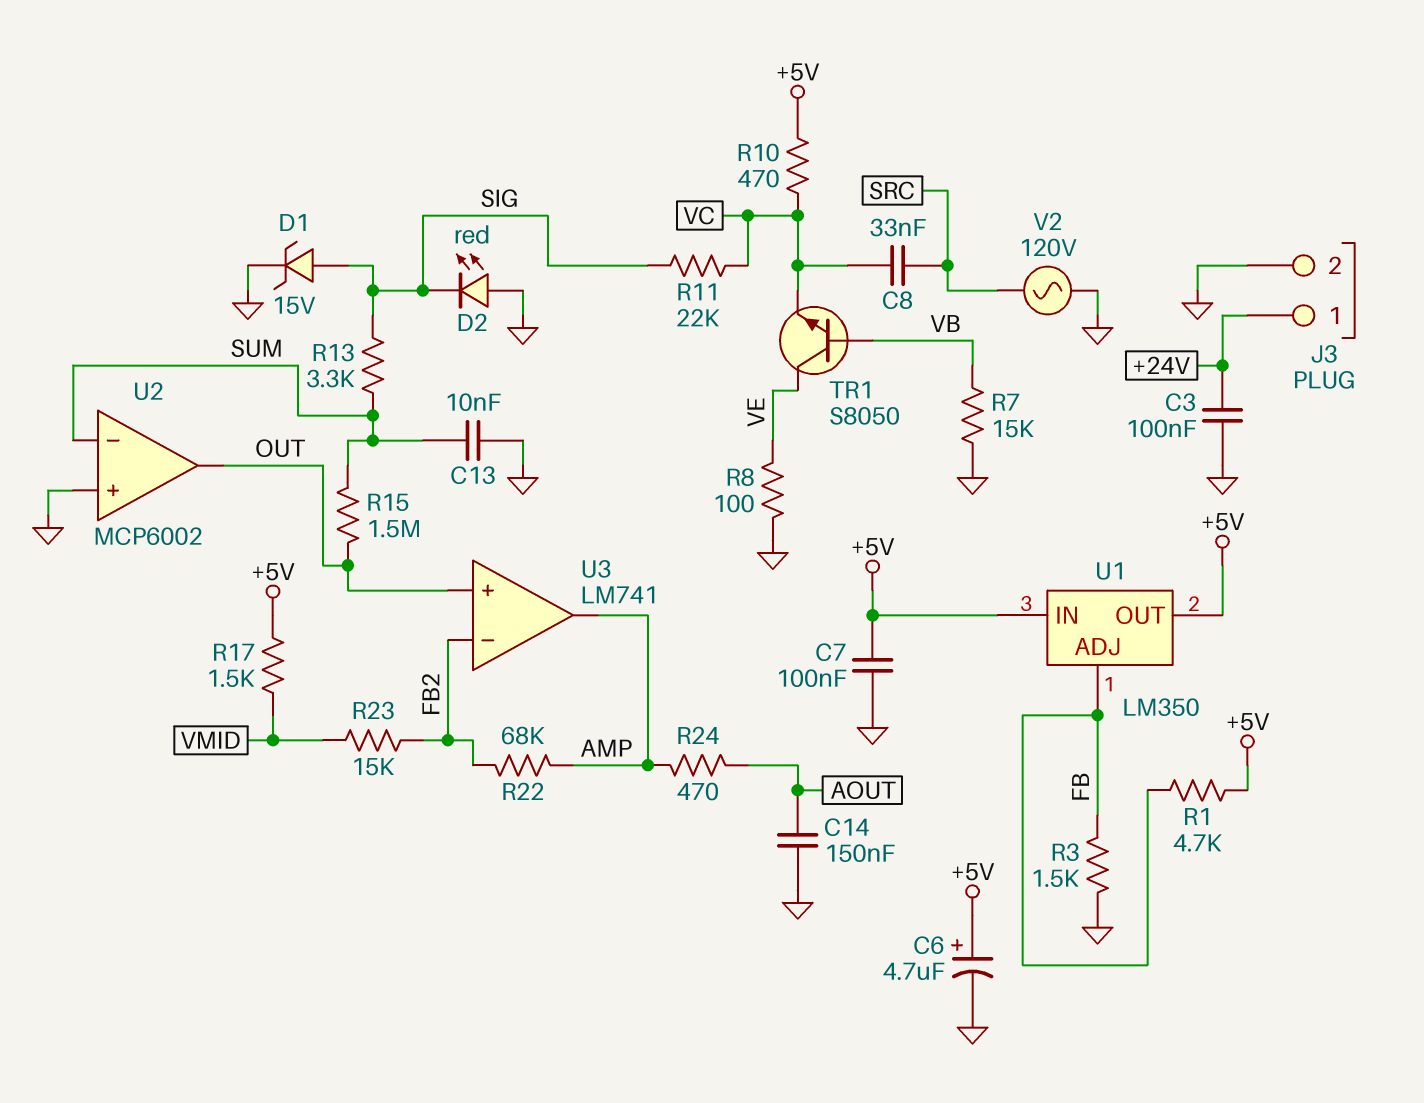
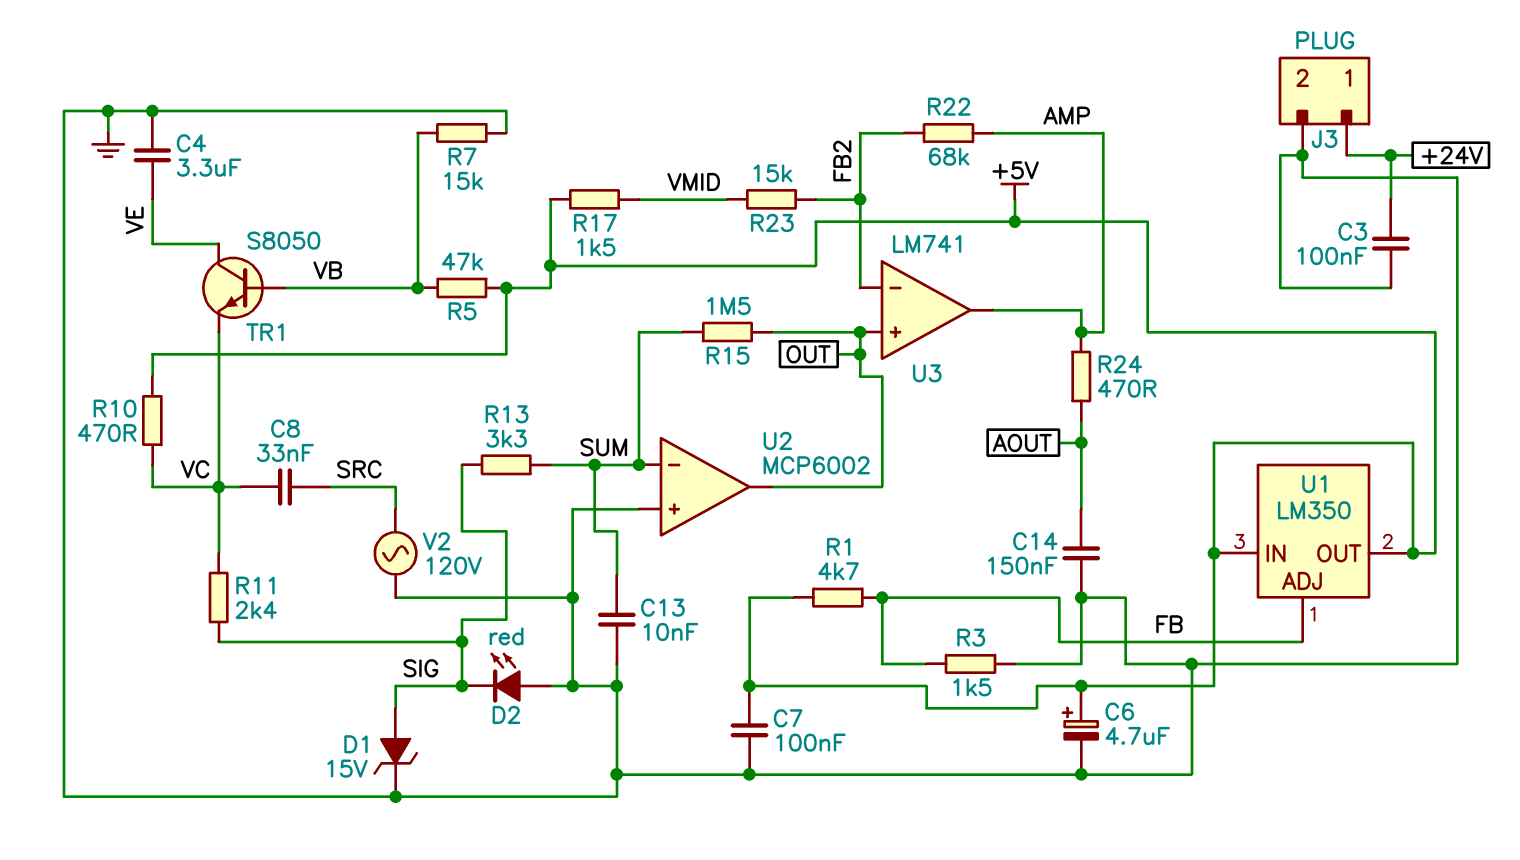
C4: none -> 3.3uF (GND, VE)
R5: none -> 47k (+5V, VB)
R8: 100 (GND, VE) -> none
R11: 22k (SIG, VC) -> 2.4k (SIG, VC)

